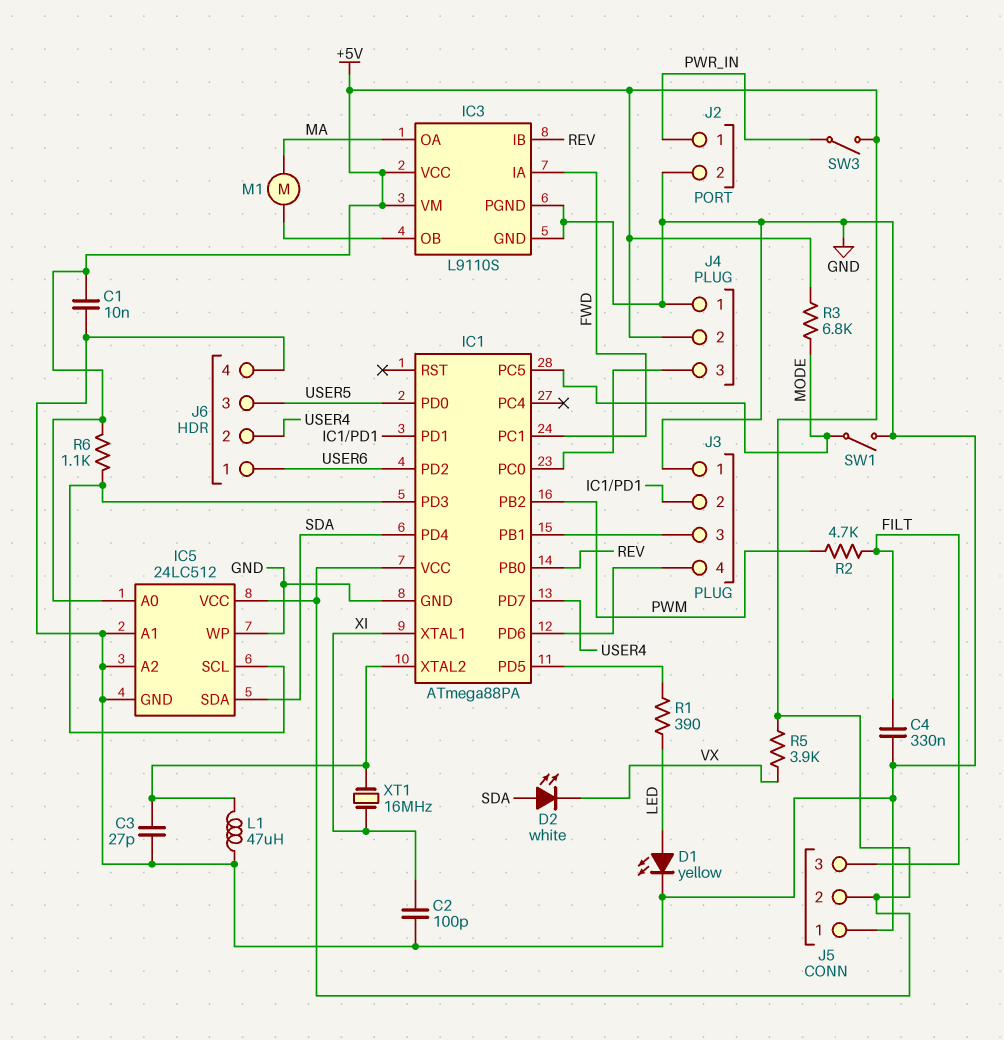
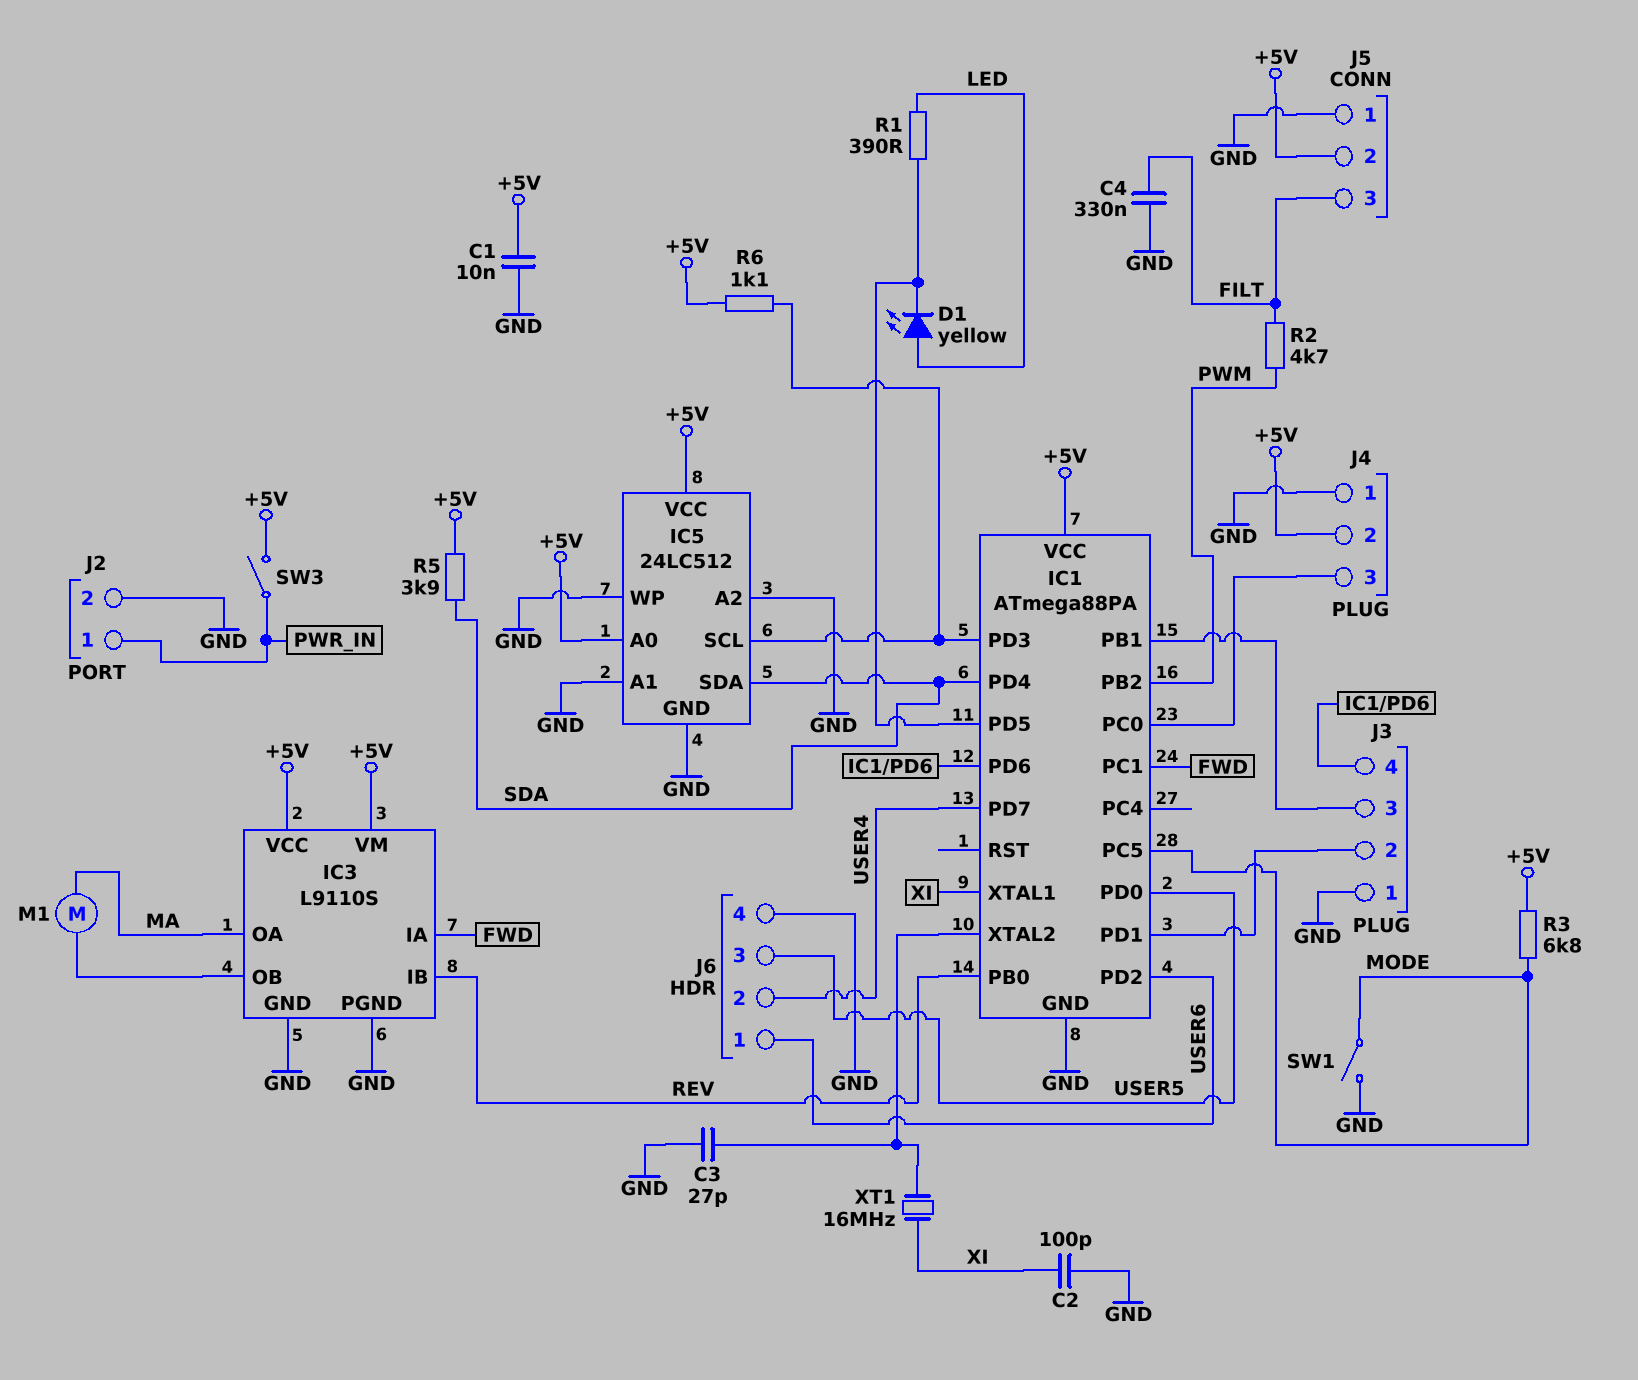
D1: LED yellow (A LED, K GND) -> LED yellow (A LED, K IC1/PD5)
D2: LED white (A SDA, K VX) -> none
L1: 47uH (GND, IC1/XTAL2) -> none
R5: 3.9k (+5V, VX) -> 3.9k (+5V, SDA)

